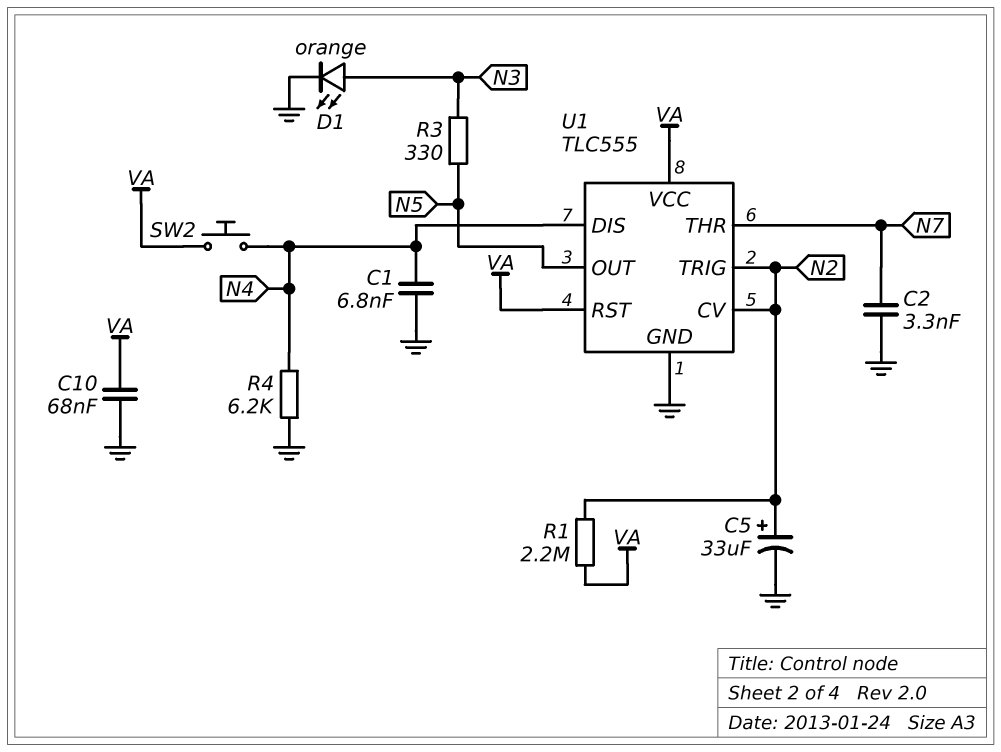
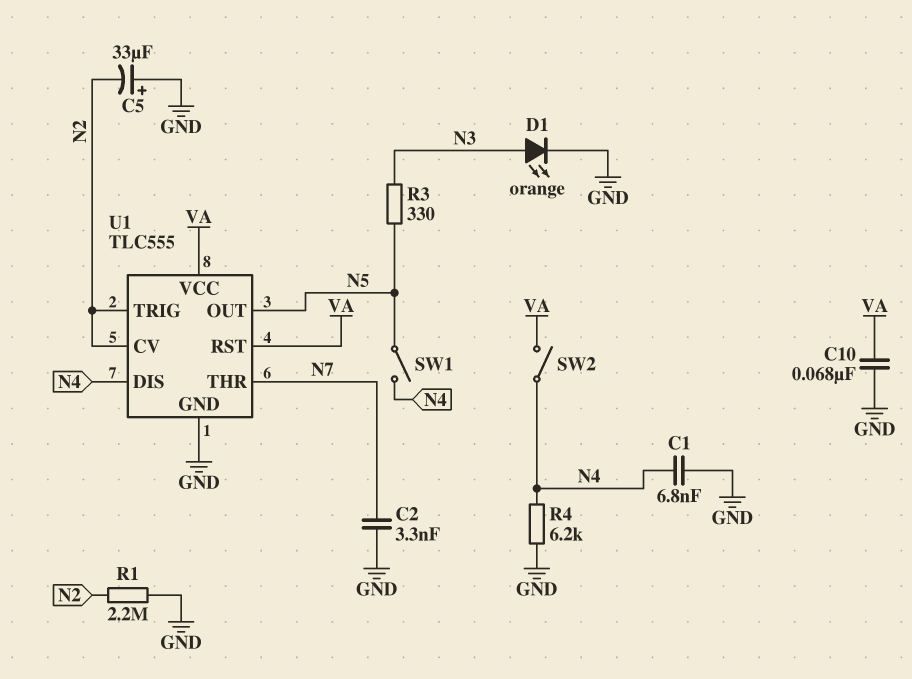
C5: 33uF (plus N2, minus GND) -> 33uF (plus GND, minus N2)
R1: 2.2M (N2, VA) -> 2.2M (GND, N2)
SW1: none -> switch (N4, N5)
SW2: button (N4, VA) -> switch (N4, VA)

